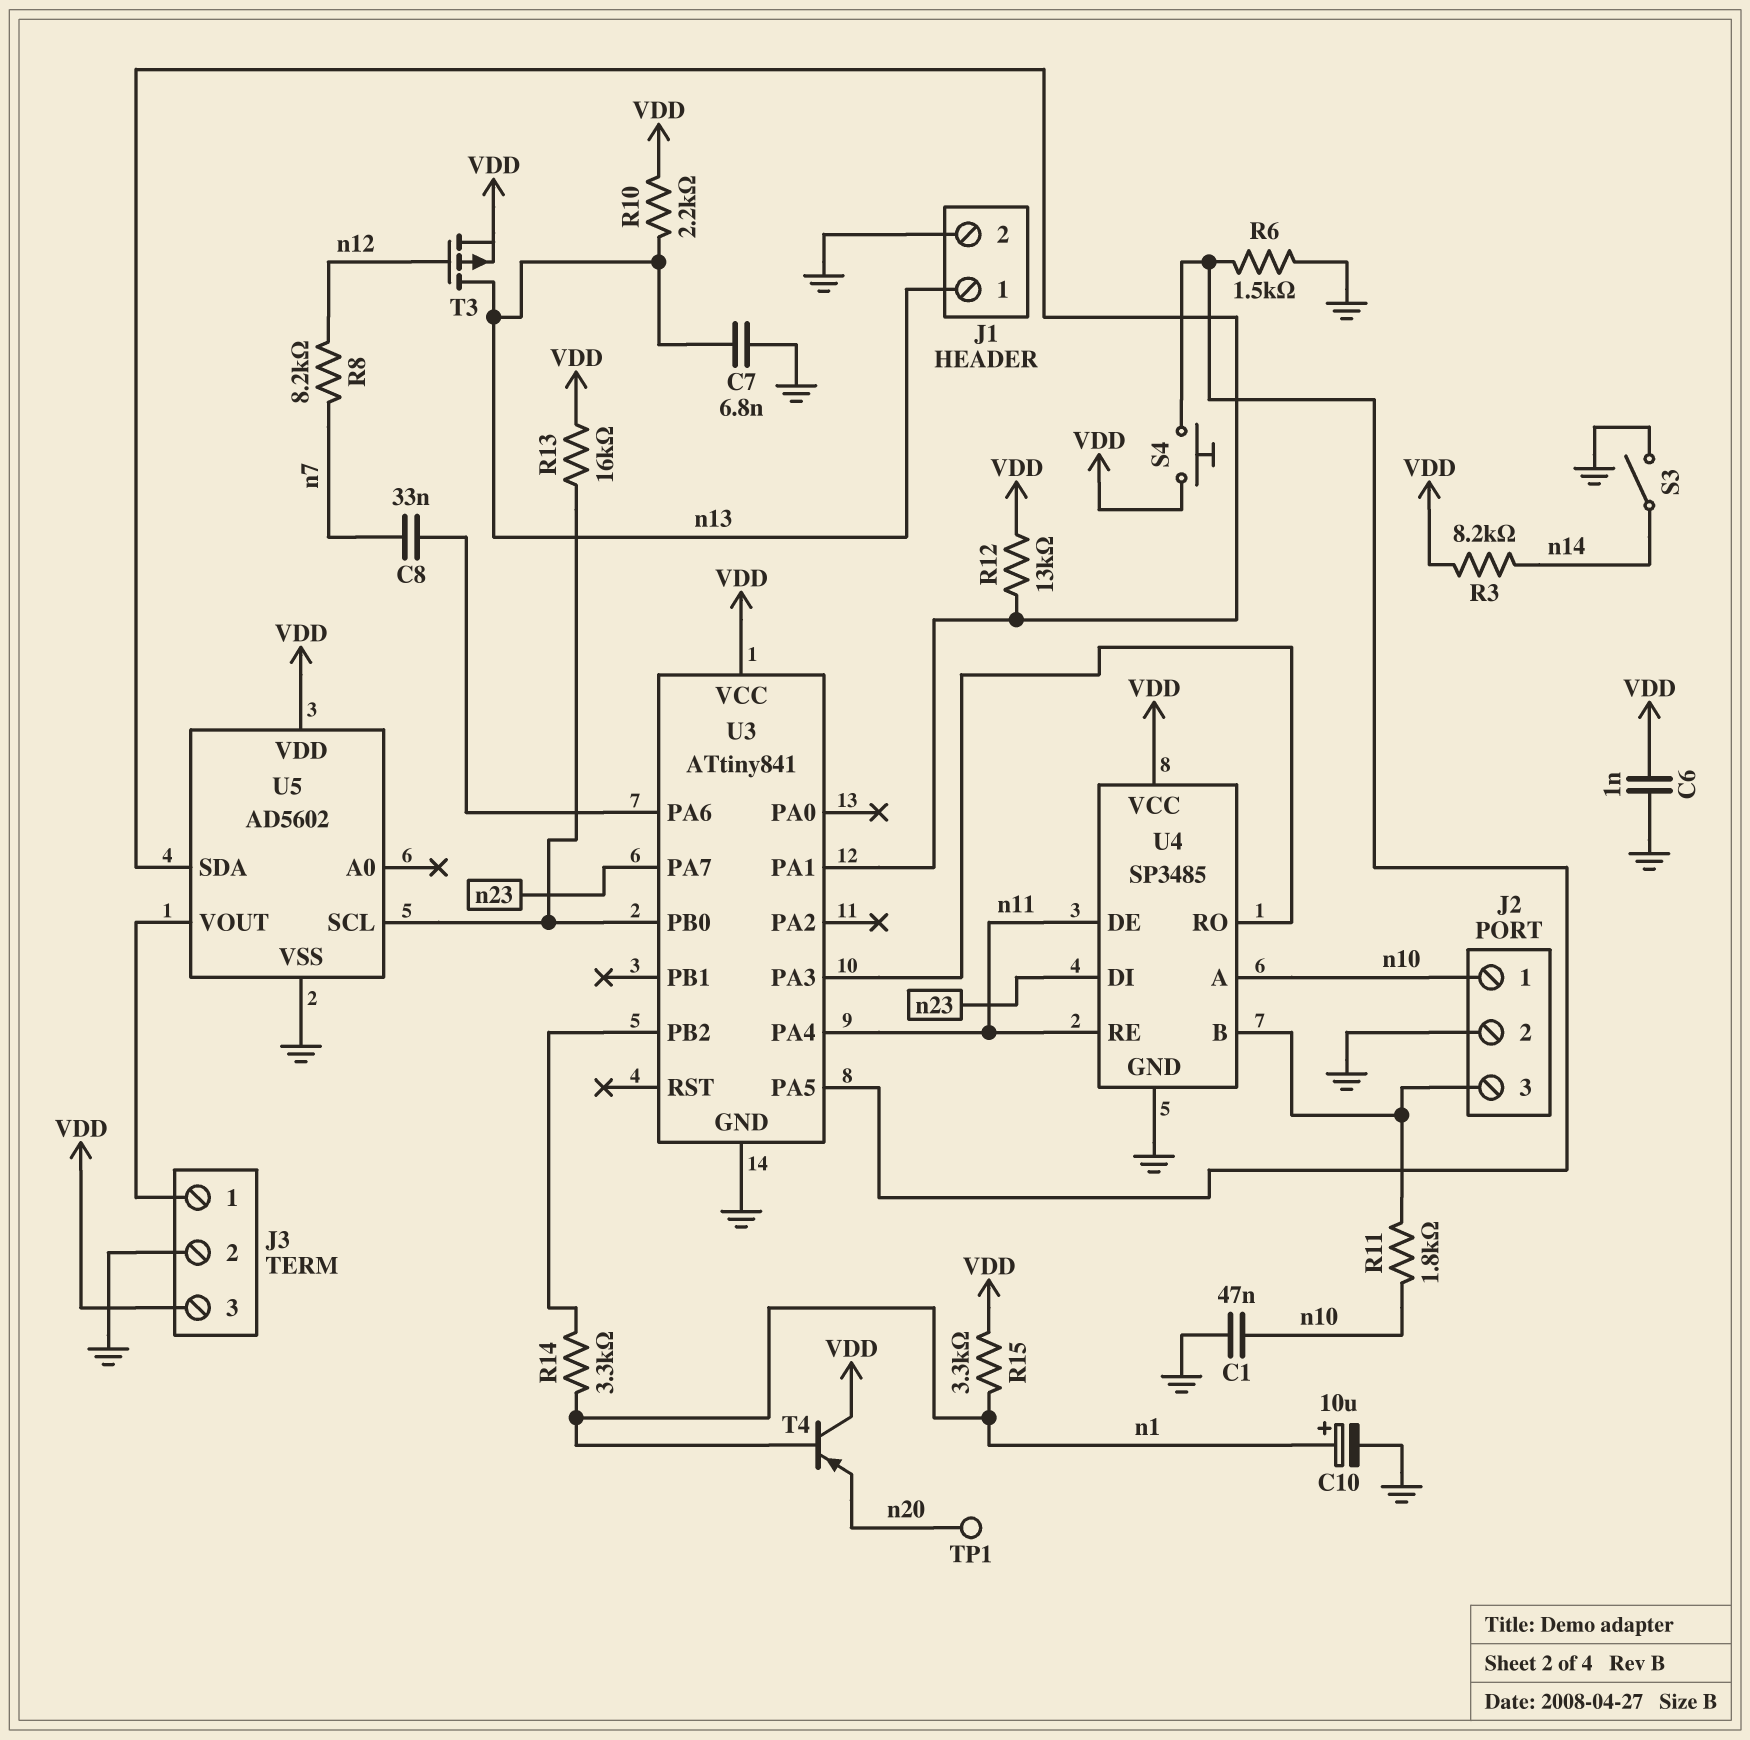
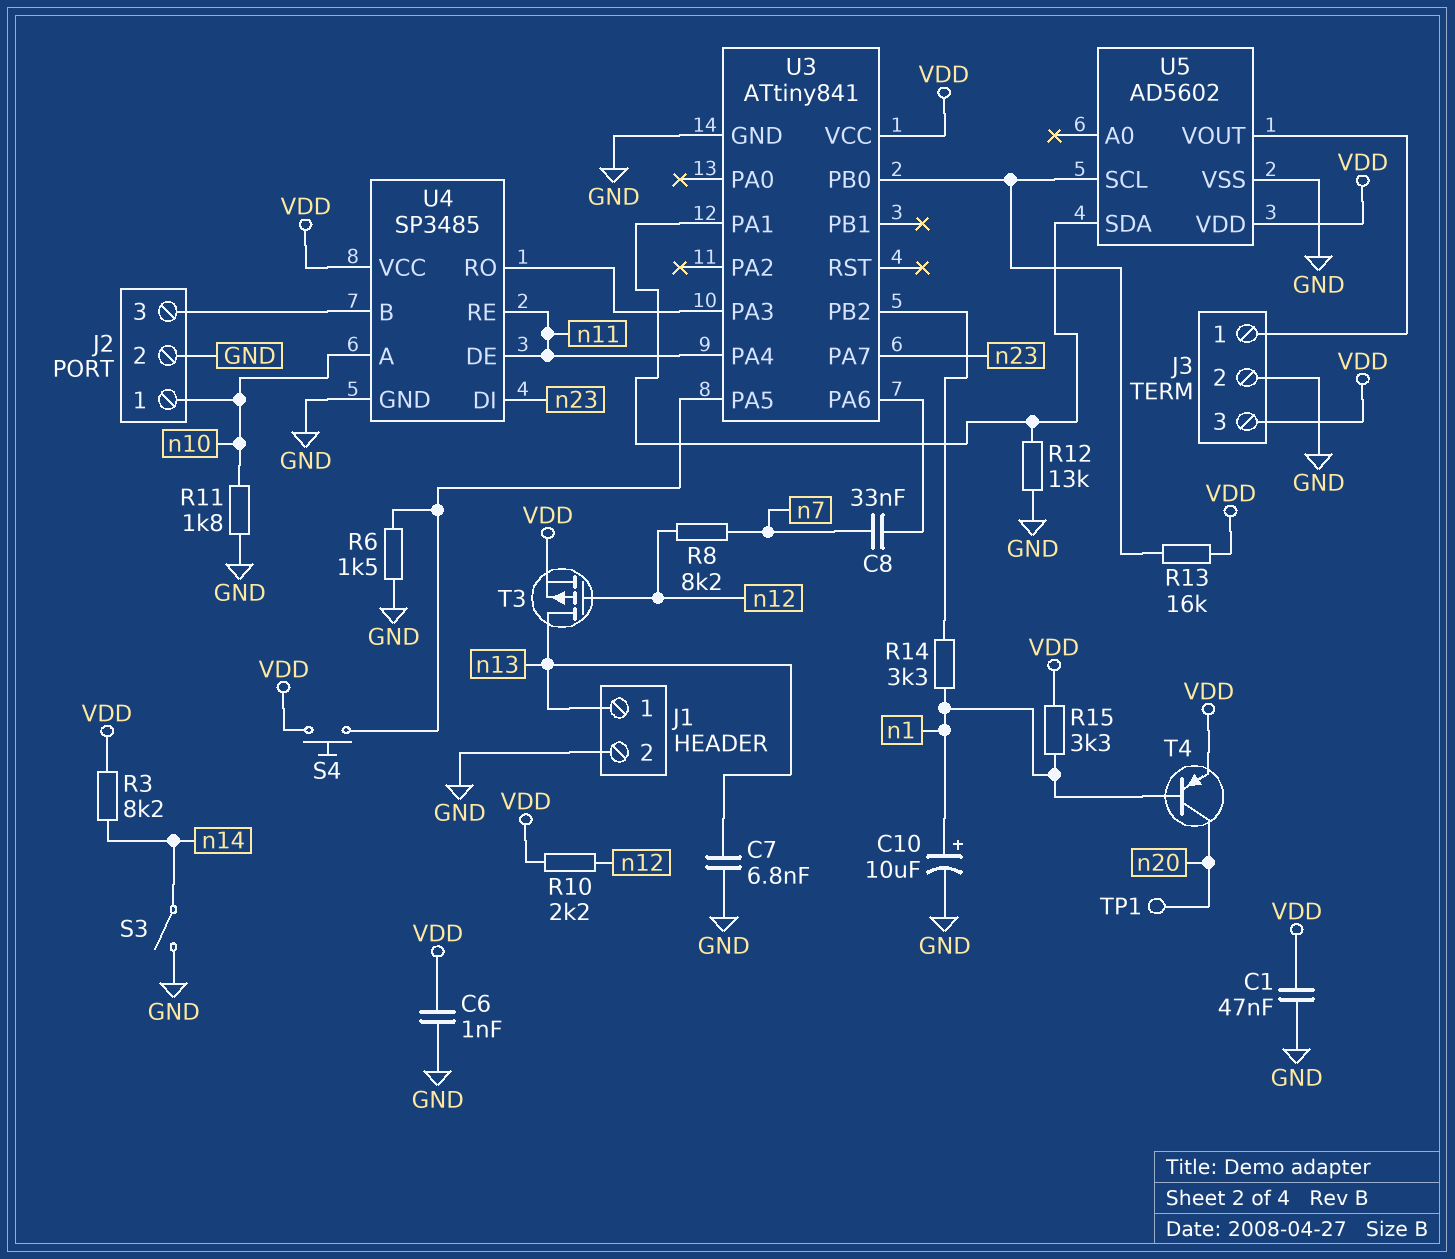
C1: 47nF (GND, n10) -> 47nF (GND, VDD)
R10: 2.2k (VDD, n13) -> 2.2k (VDD, n12)
R11: 1.8k (J2/3, n10) -> 1.8k (GND, n10)
R12: 13k (U3/PA1, VDD) -> 13k (GND, U3/PA1)
T4: PNP (B n1, C VDD, E n20) -> PNP (B n1, C n20, E VDD)

